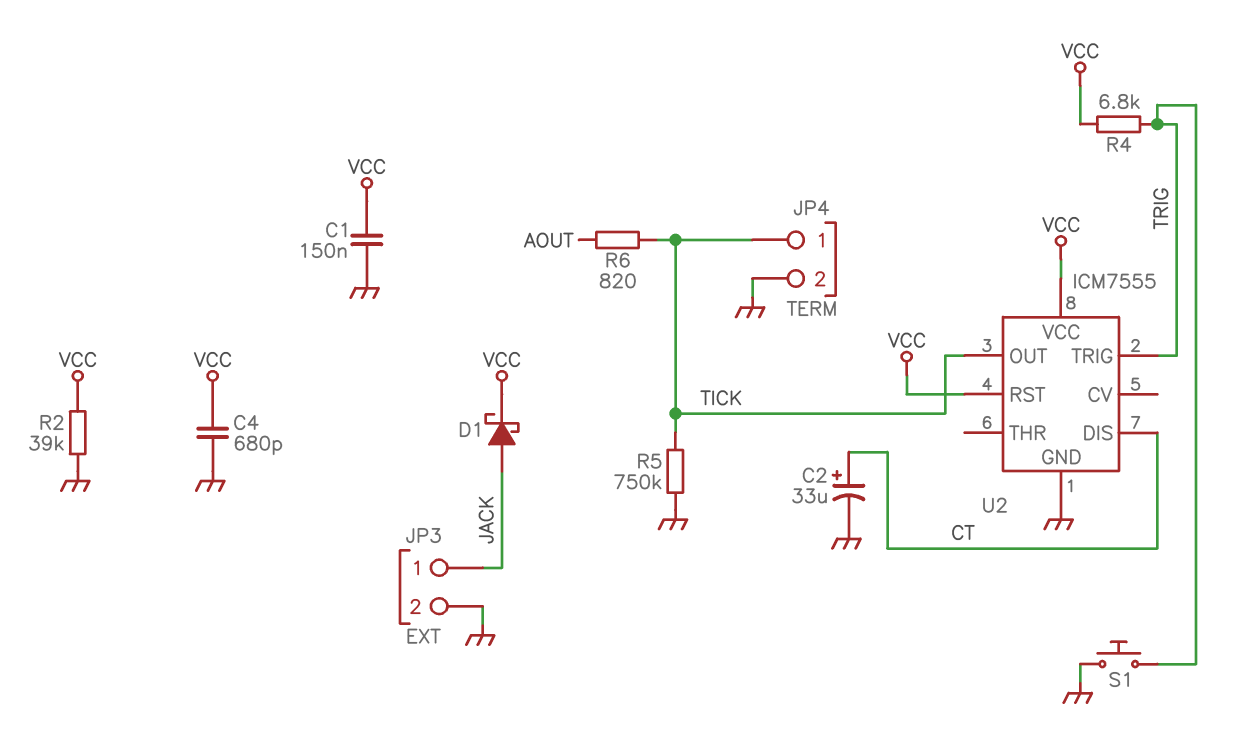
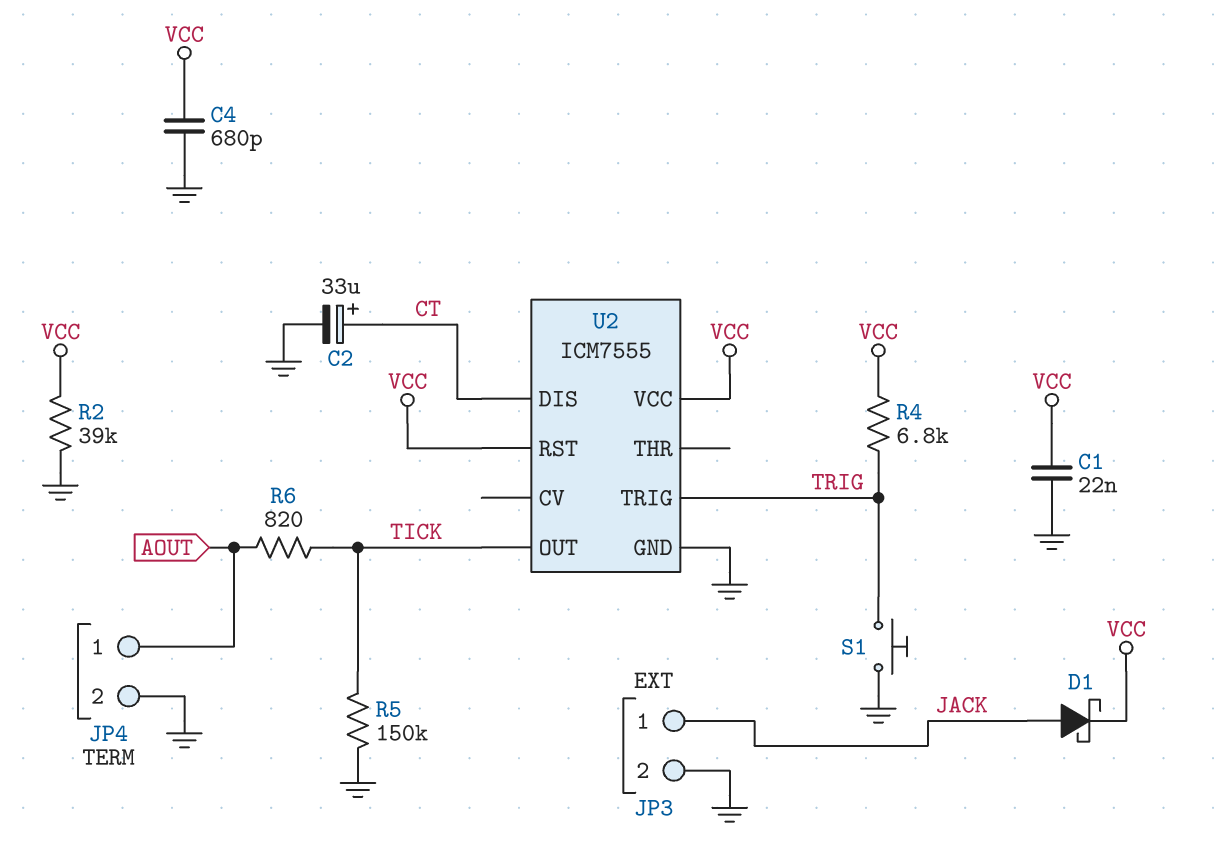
C1: 150nF (GND, VCC) -> 22nF (GND, VCC)
JP4 pin 1: TICK -> AOUT
R5: 750k (GND, TICK) -> 150k (GND, TICK)

